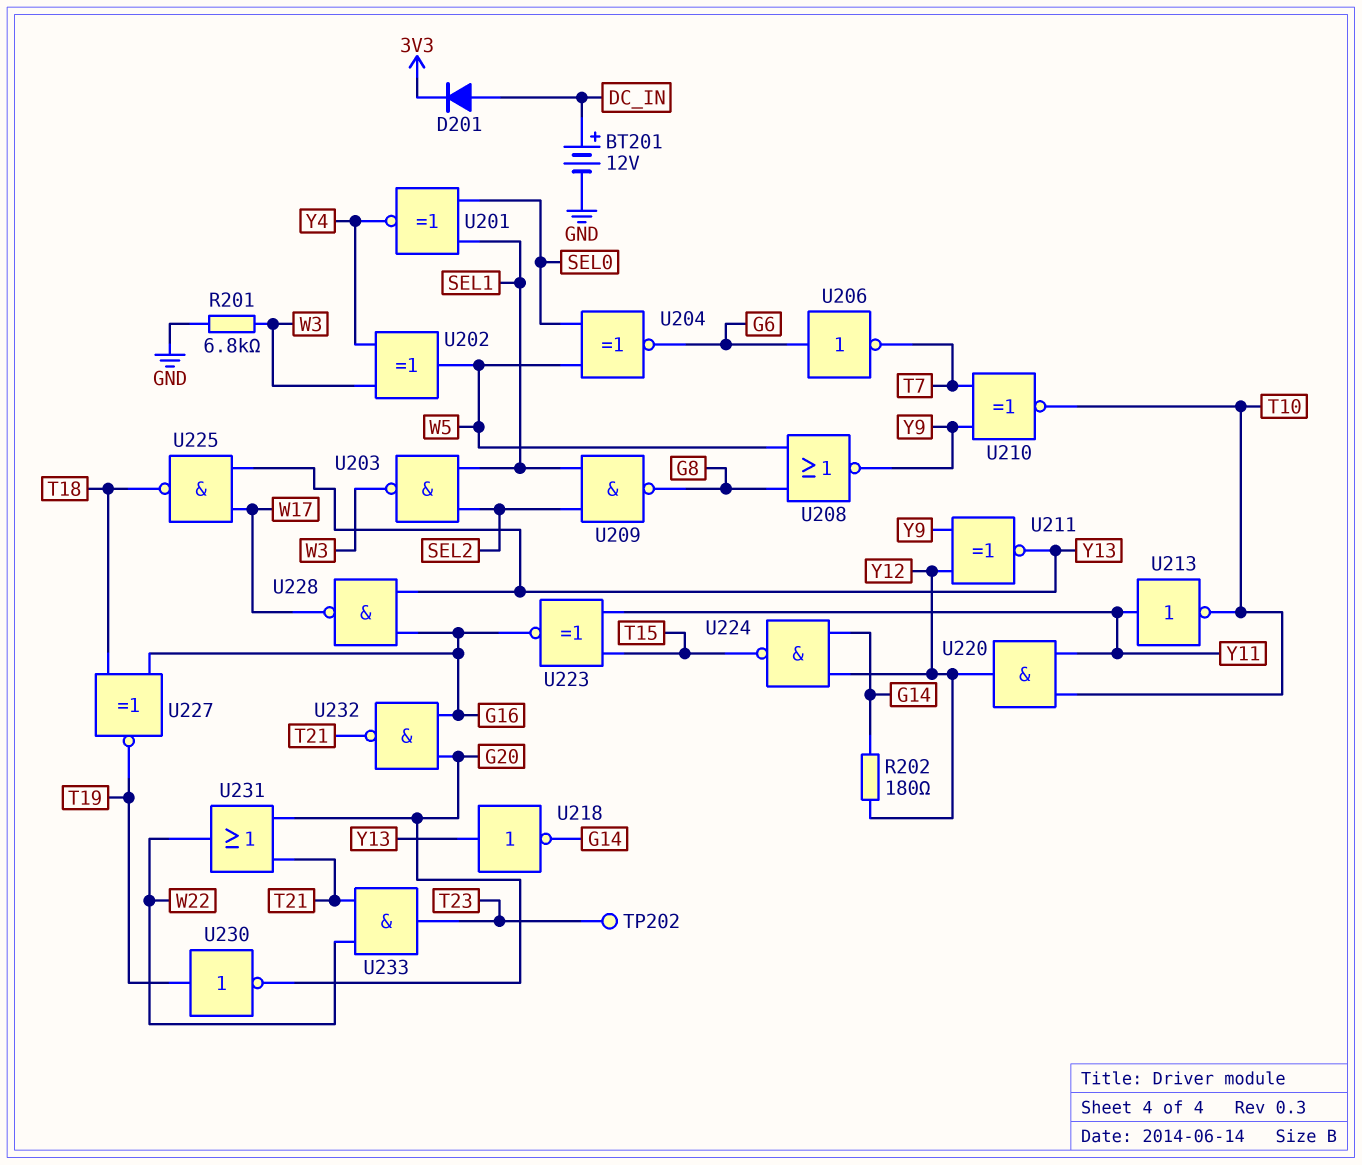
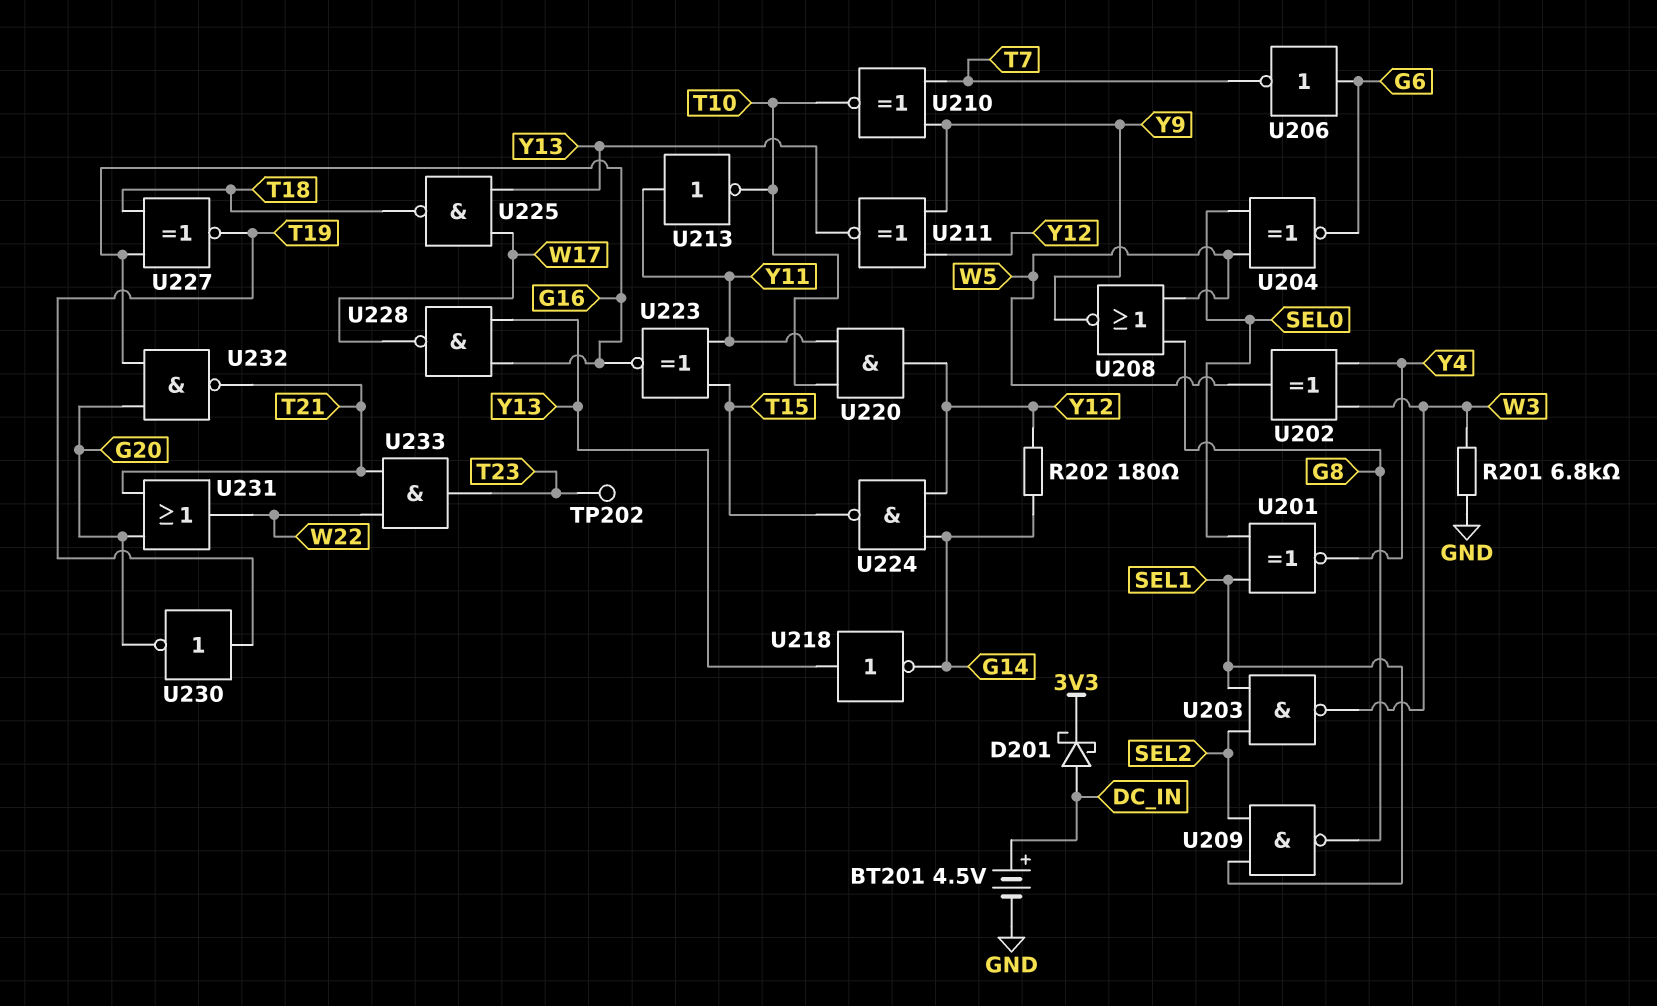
BT201: 12V (plus DC_IN, minus GND) -> 4.5V (plus DC_IN, minus GND)
D201: diode (A DC_IN, K 3V3) -> schottky (A DC_IN, K 3V3)

